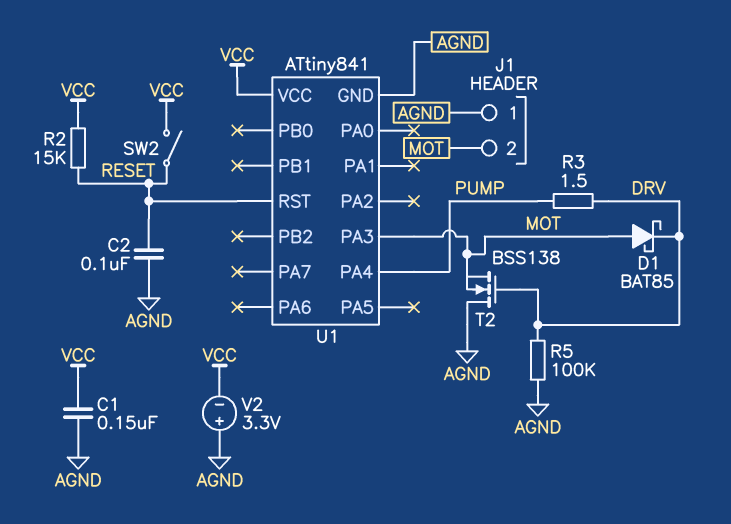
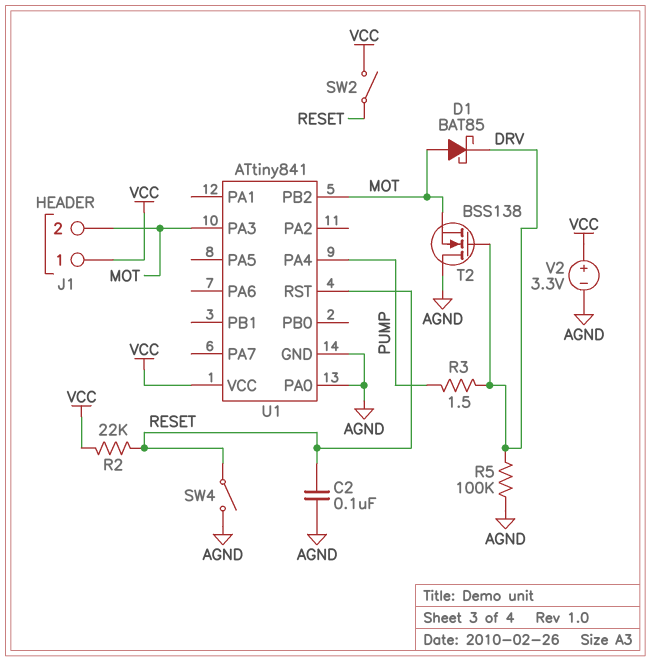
C1: 150nF (AGND, VCC) -> none
J1 pin 1: AGND -> VCC
R2: 15k (RESET, VCC) -> 22k (RESET, VCC)
SW4: none -> switch (AGND, RESET)
U1 pin PA0: none -> AGND
U1 pin PB2: none -> MOT
V2: 3.3V (plus AGND, minus VCC) -> 3.3V (plus VCC, minus AGND)

